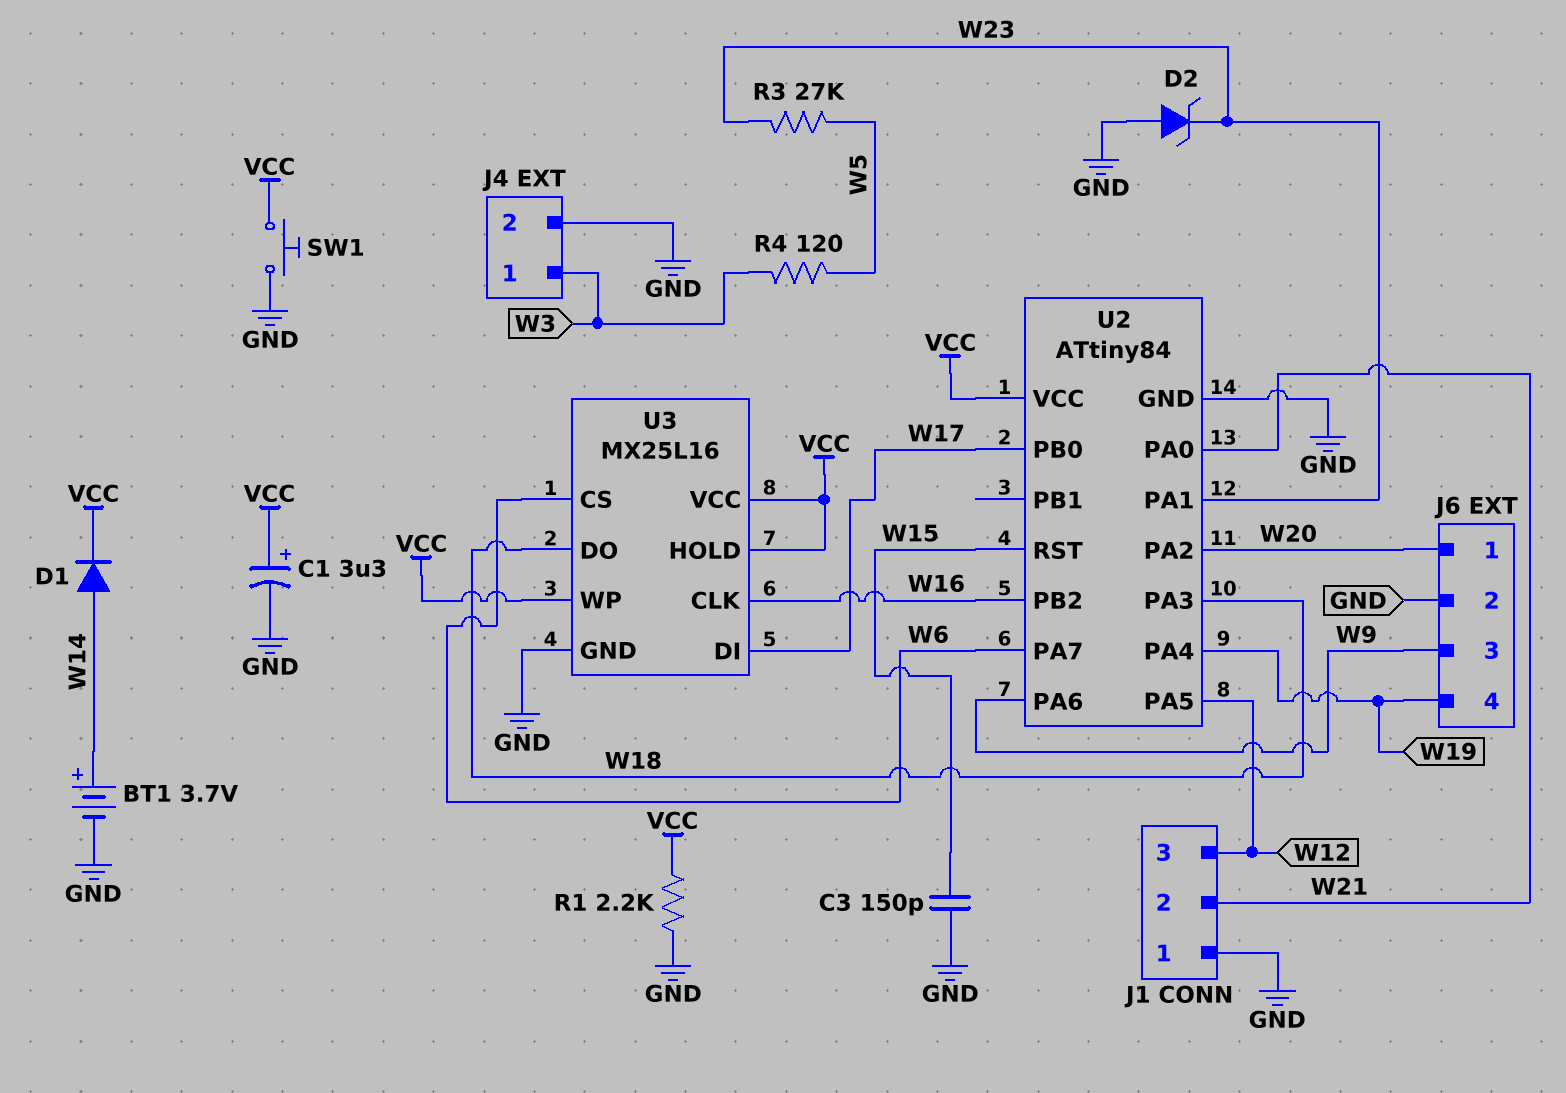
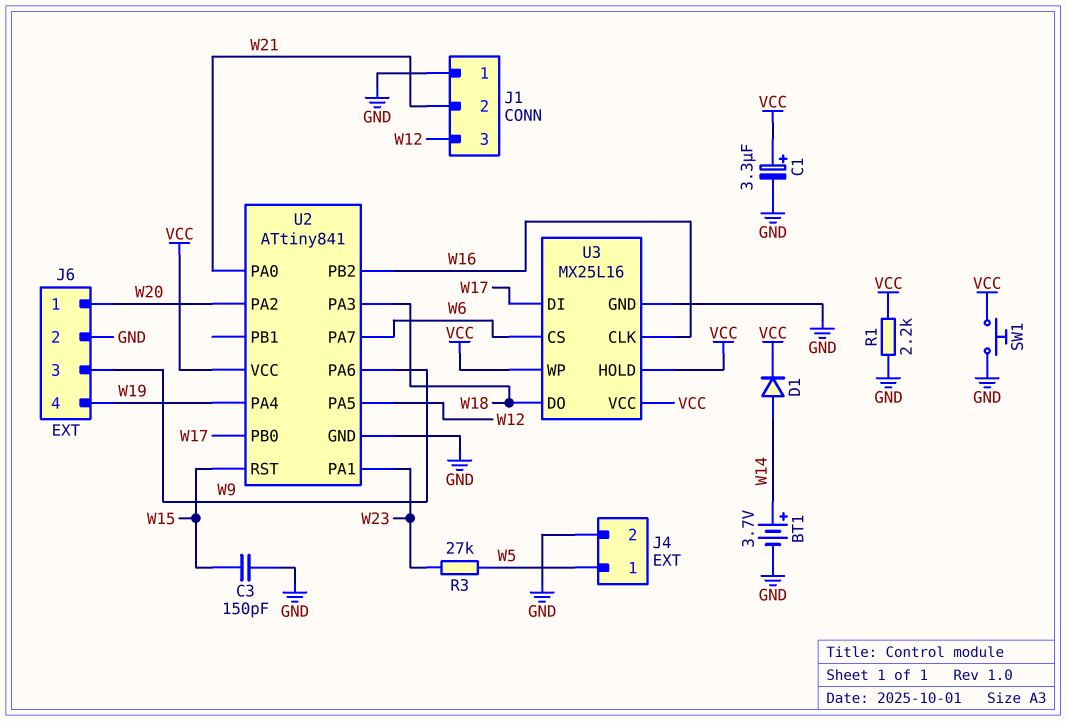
D2: zener (A GND, K W23) -> none
J4 pin 1: W3 -> W5
R4: 120 (W3, W5) -> none
U2: ATtiny84 -> ATtiny841

